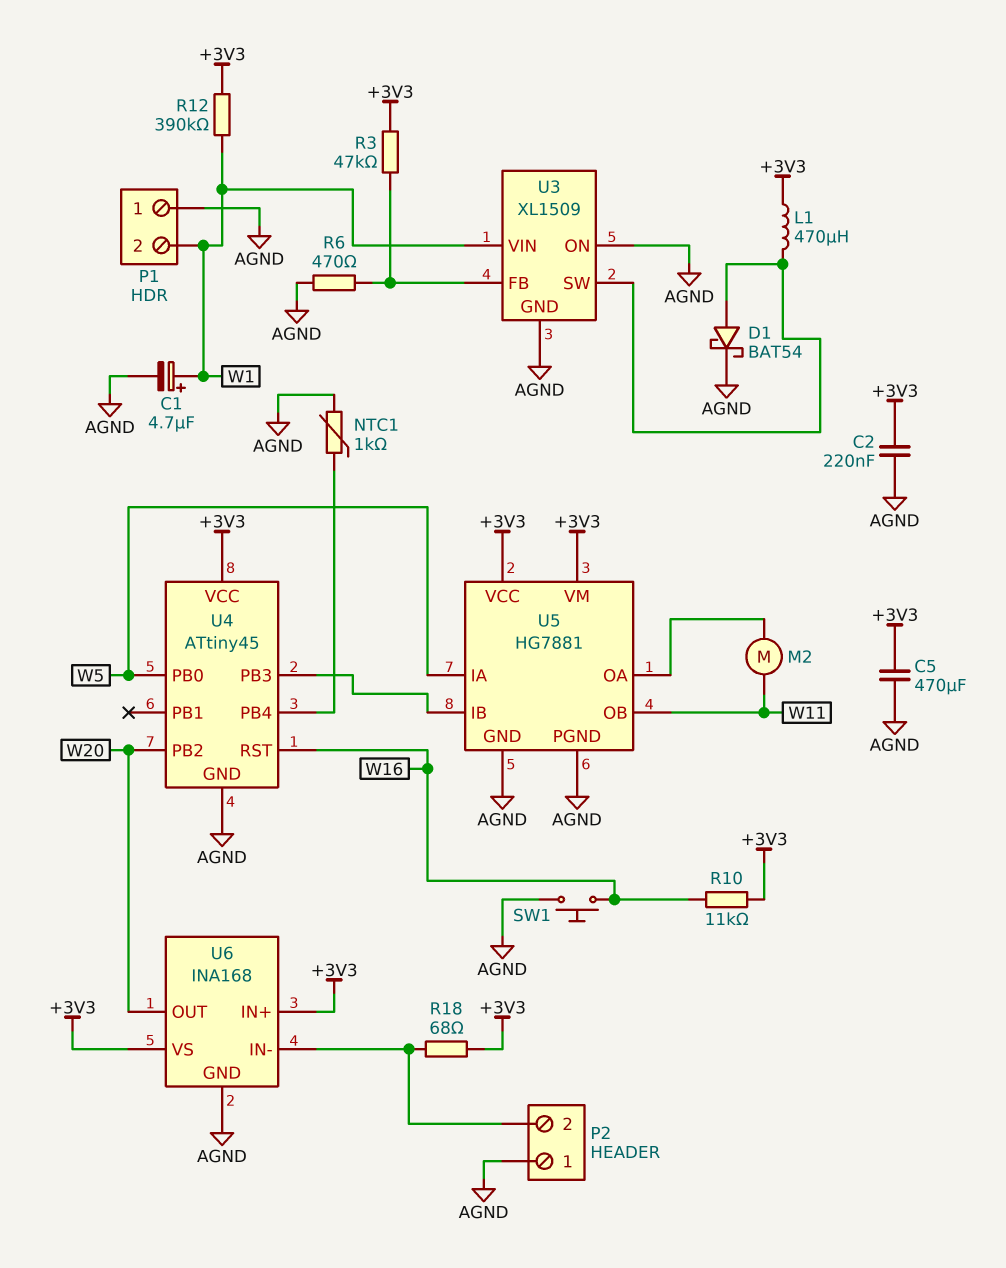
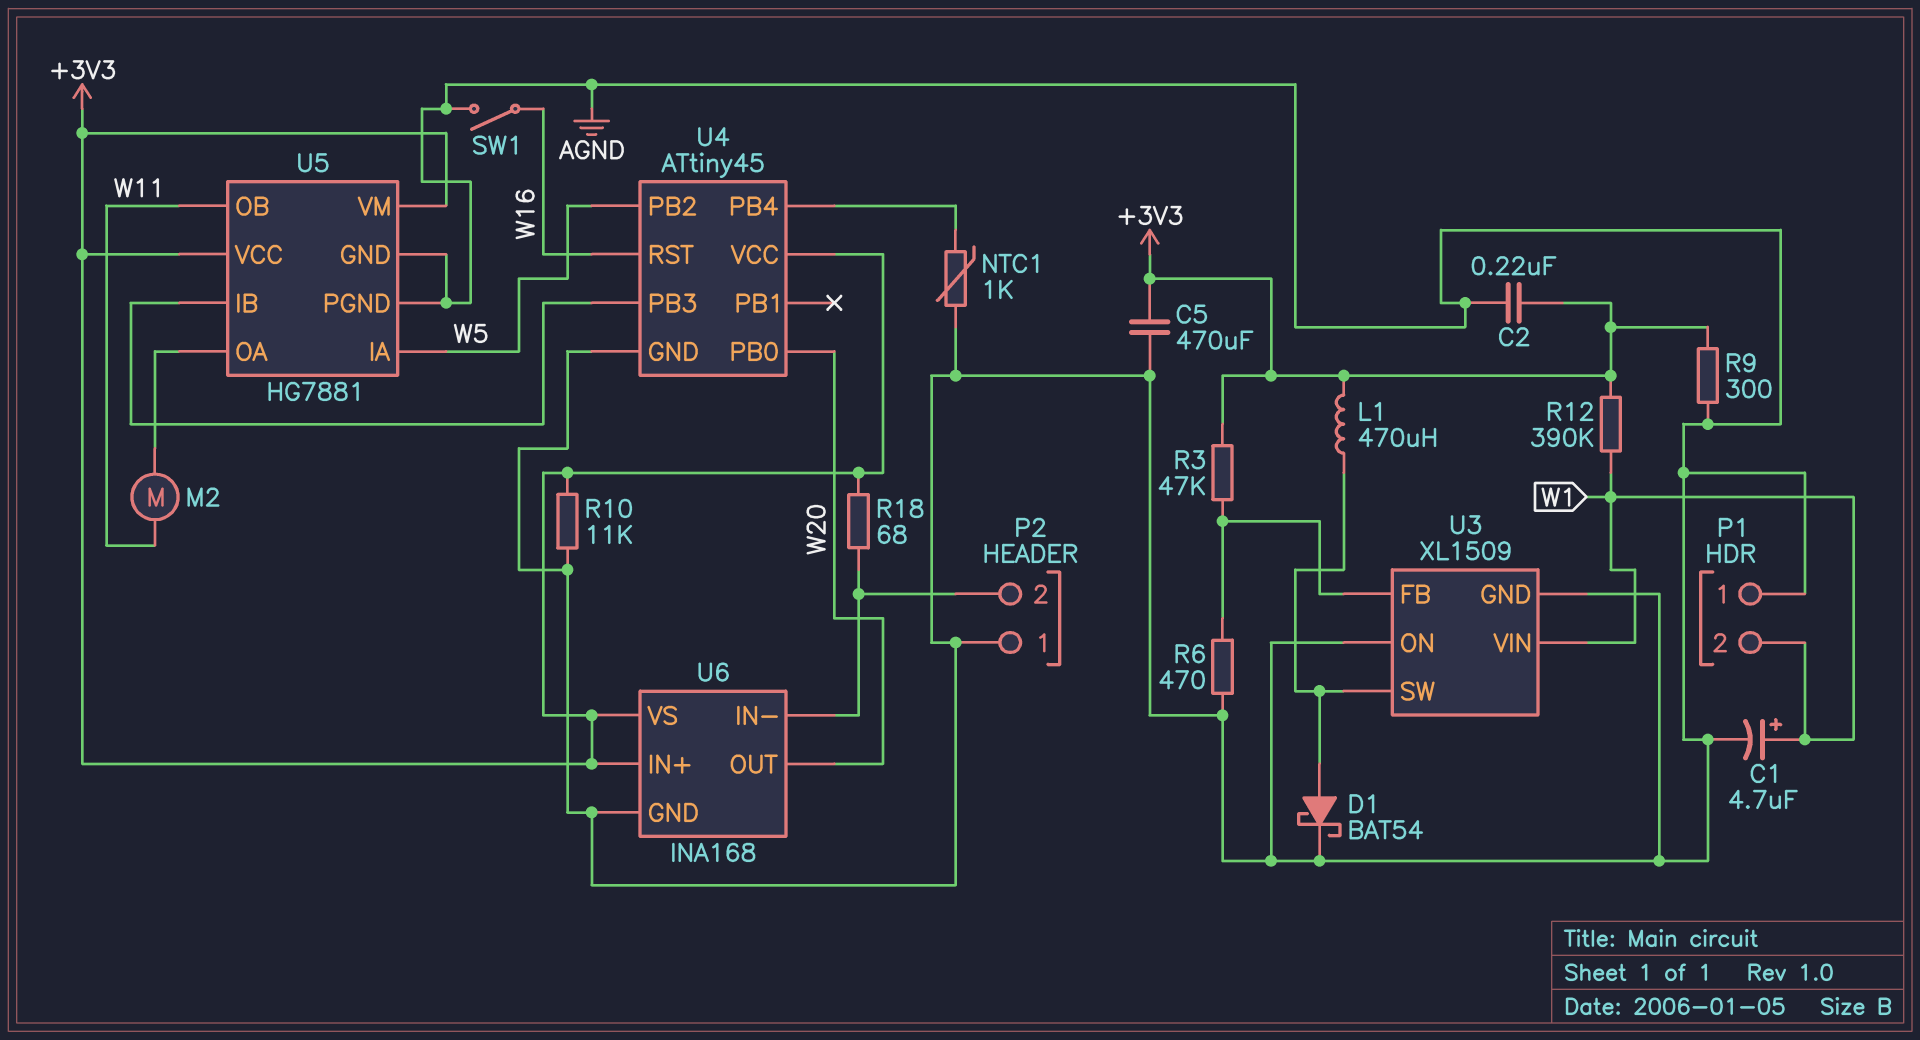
R9: none -> 300 (+3V3, AGND)
R10: 11k (+3V3, W16) -> 11k (+3V3, AGND)
SW1: button (AGND, W16) -> switch (AGND, W16)
U4 pin PB0: W5 -> W20
U4 pin PB2: W20 -> W5

